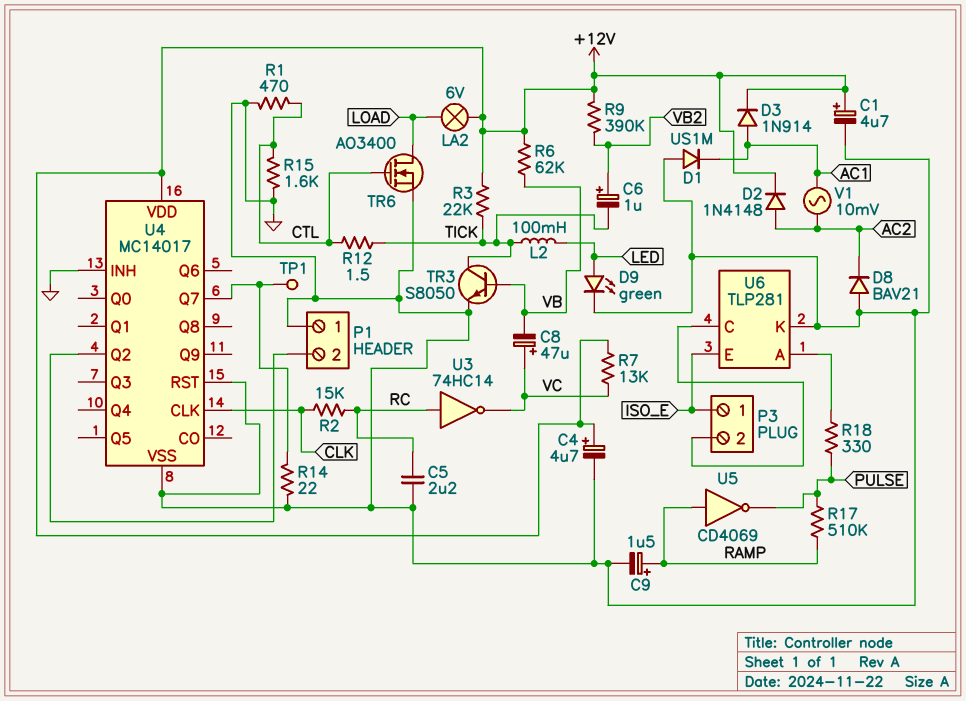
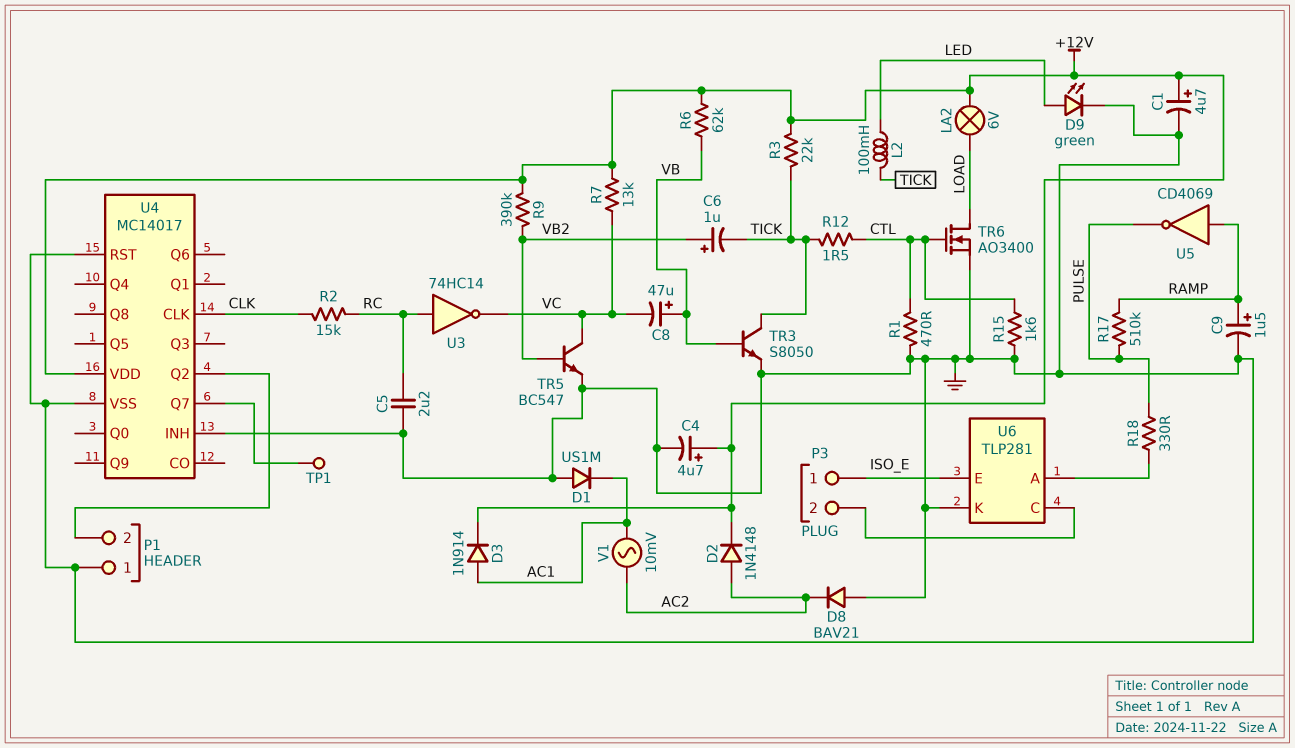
C8: 47uF (plus VC, minus VB) -> 47uF (plus VB, minus VC)
R14: 22 (GND, U4/Q7) -> none
TR5: none -> NPN BC547 (B VB2, C VC, E GND)

